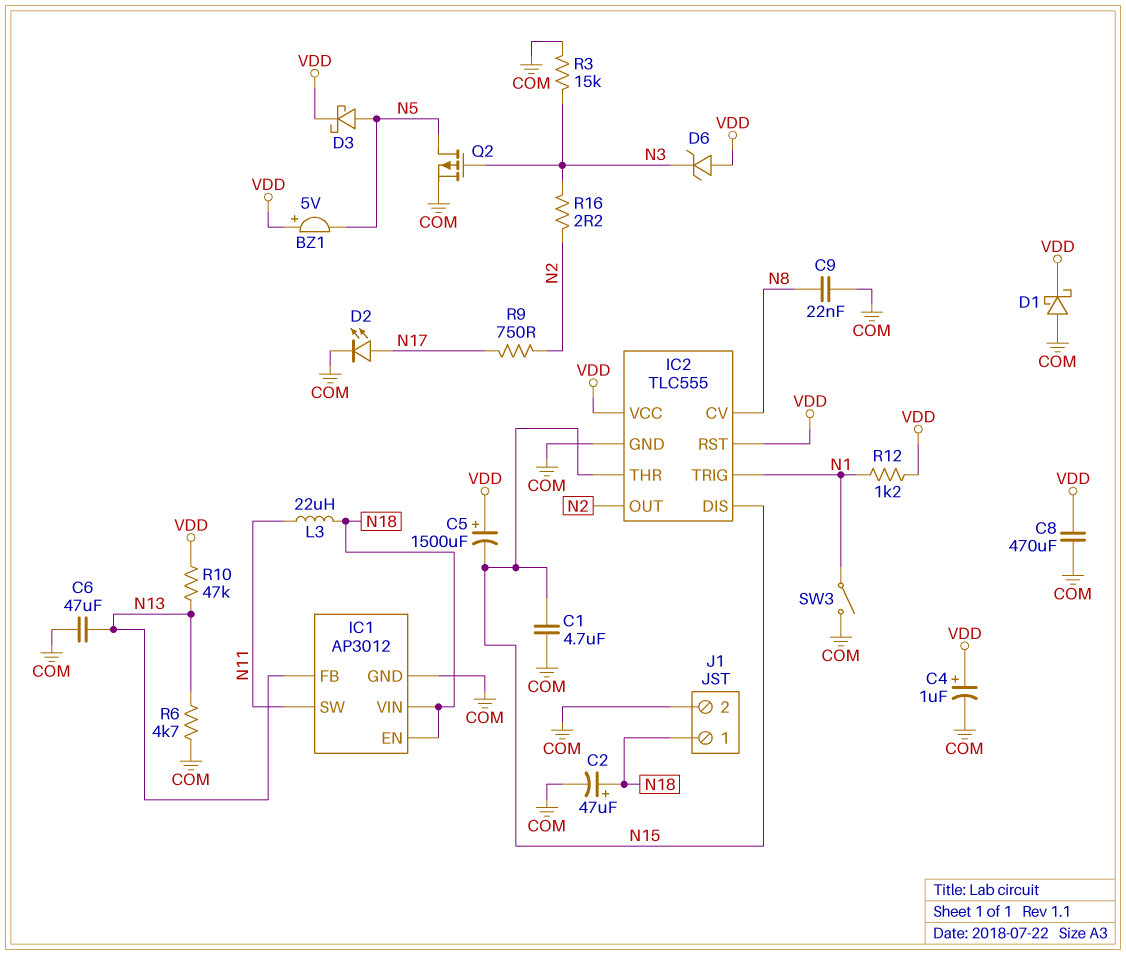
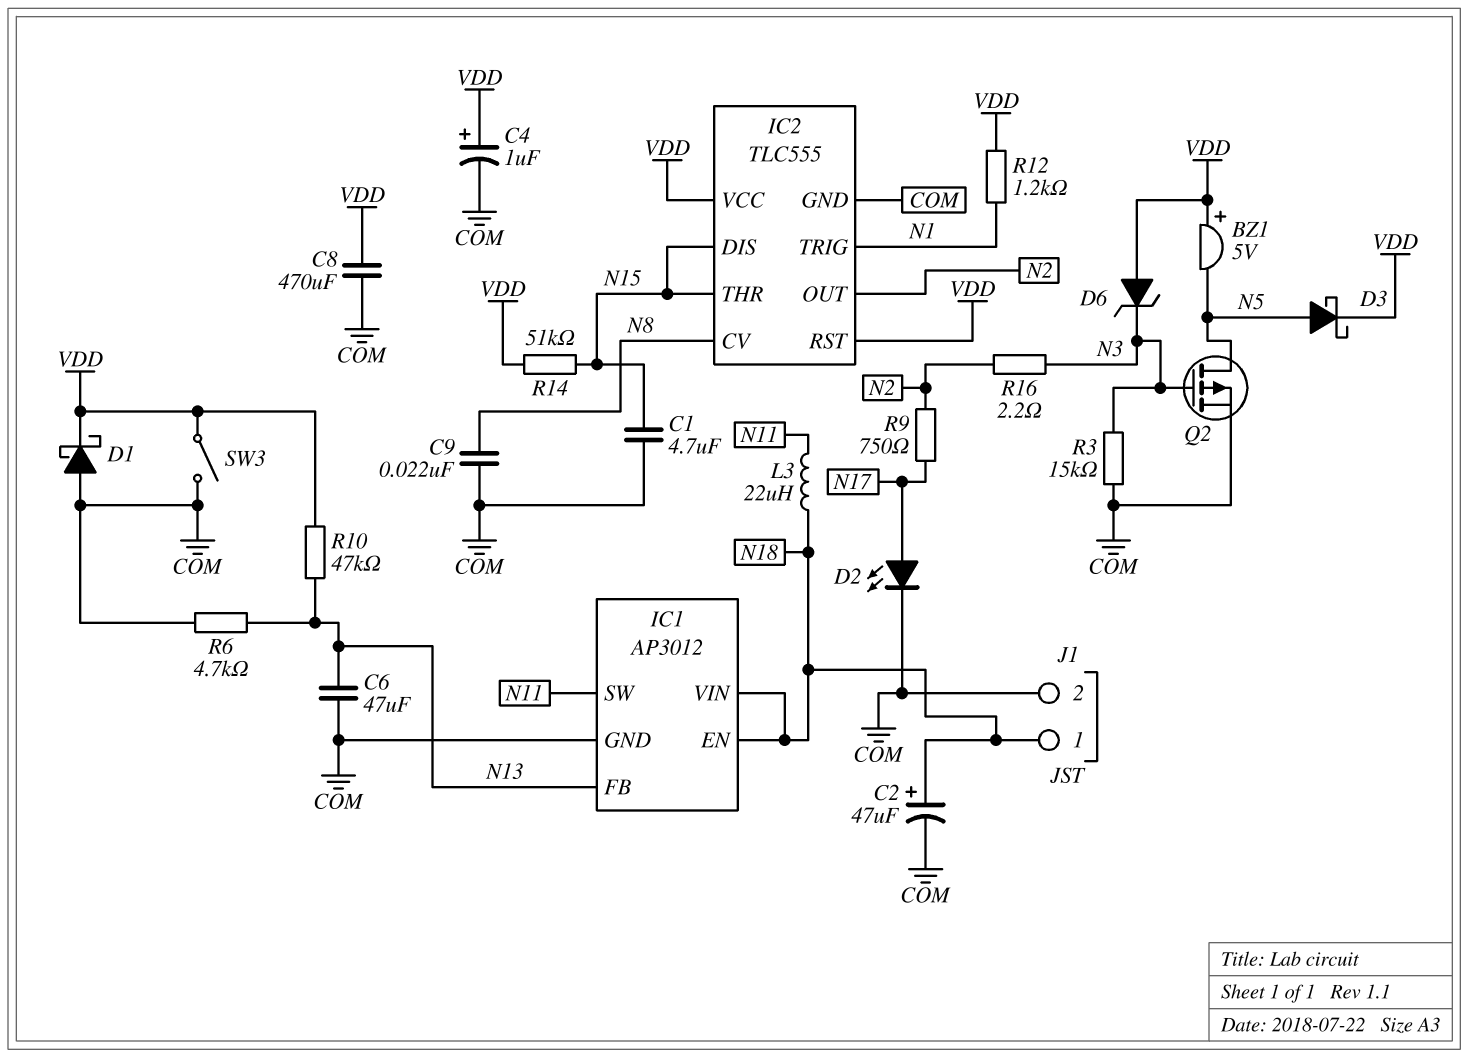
C5: 1500uF (plus VDD, minus N15) -> none
R14: none -> 51k (N15, VDD)
SW3: switch (COM, N1) -> switch (COM, VDD)

